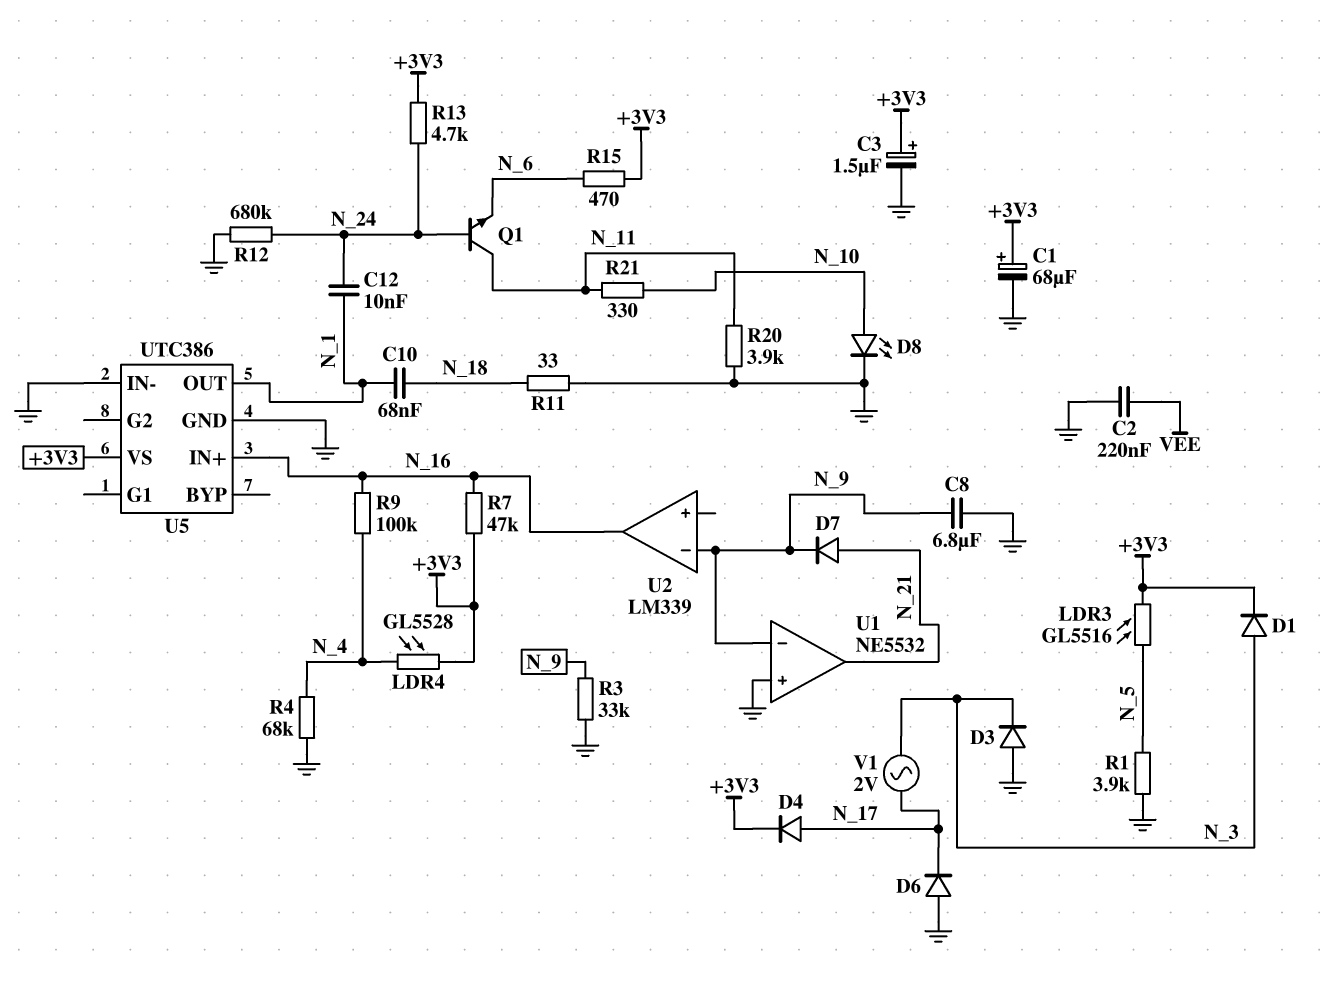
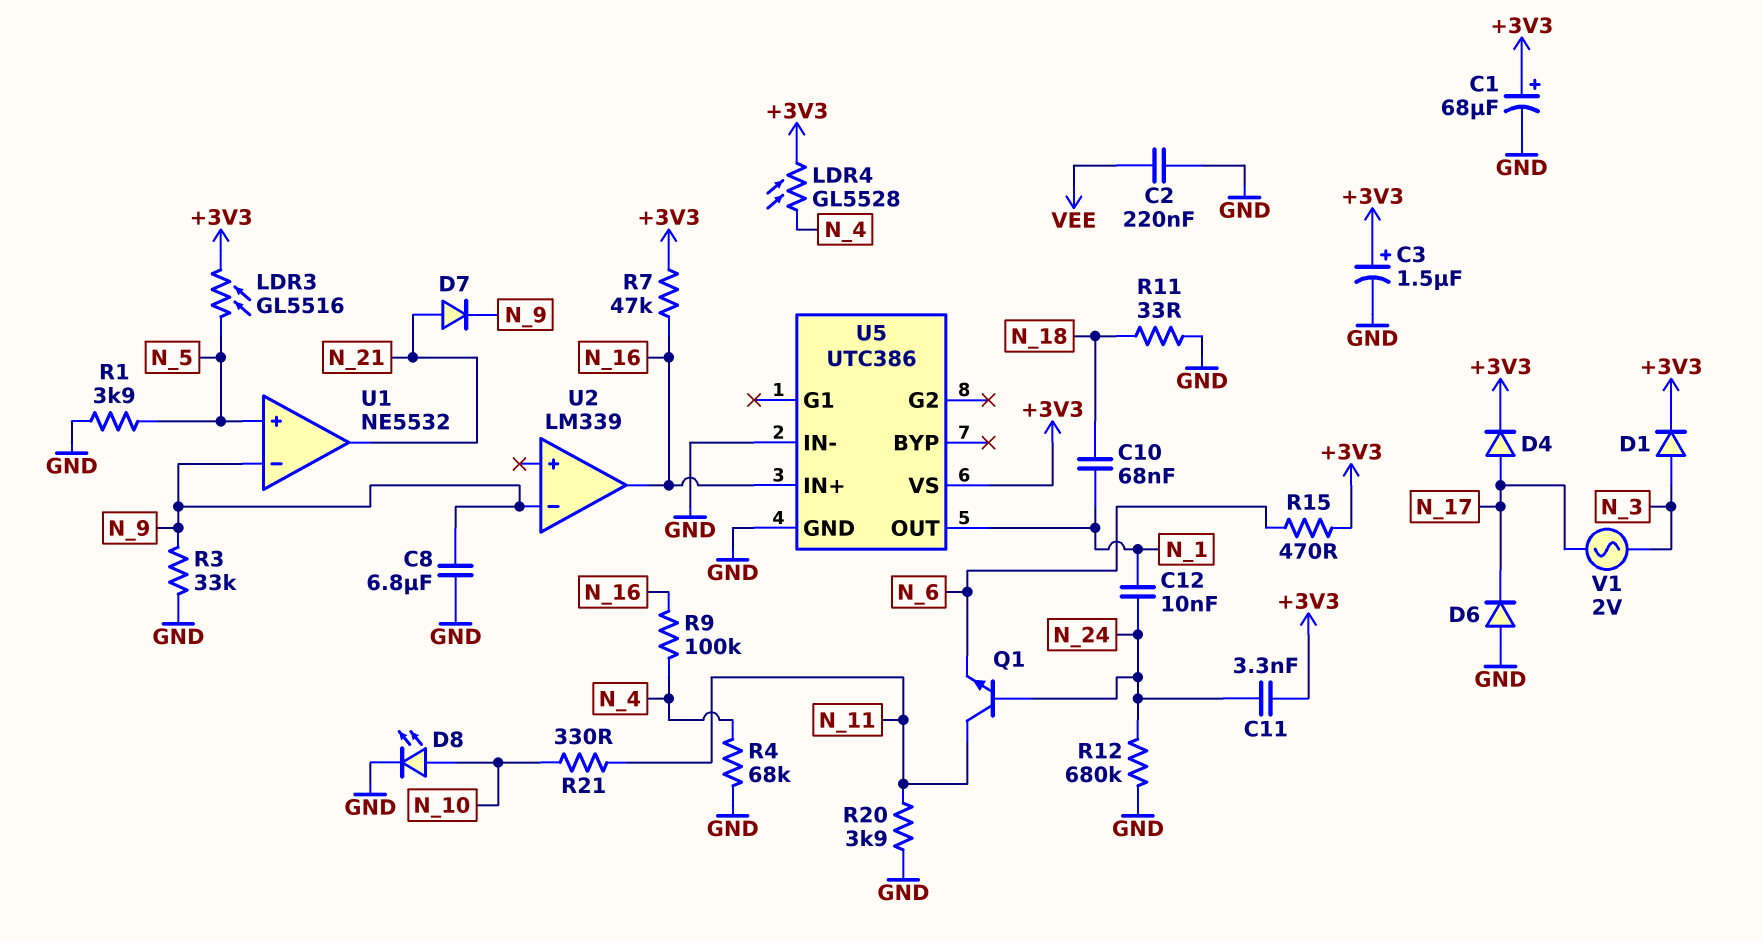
C11: none -> 3.3nF (+3V3, N_24)
D3: diode (A GND, K N_3) -> none
R13: 4.7k (+3V3, N_24) -> none
U1 pin in+: GND -> N_5

